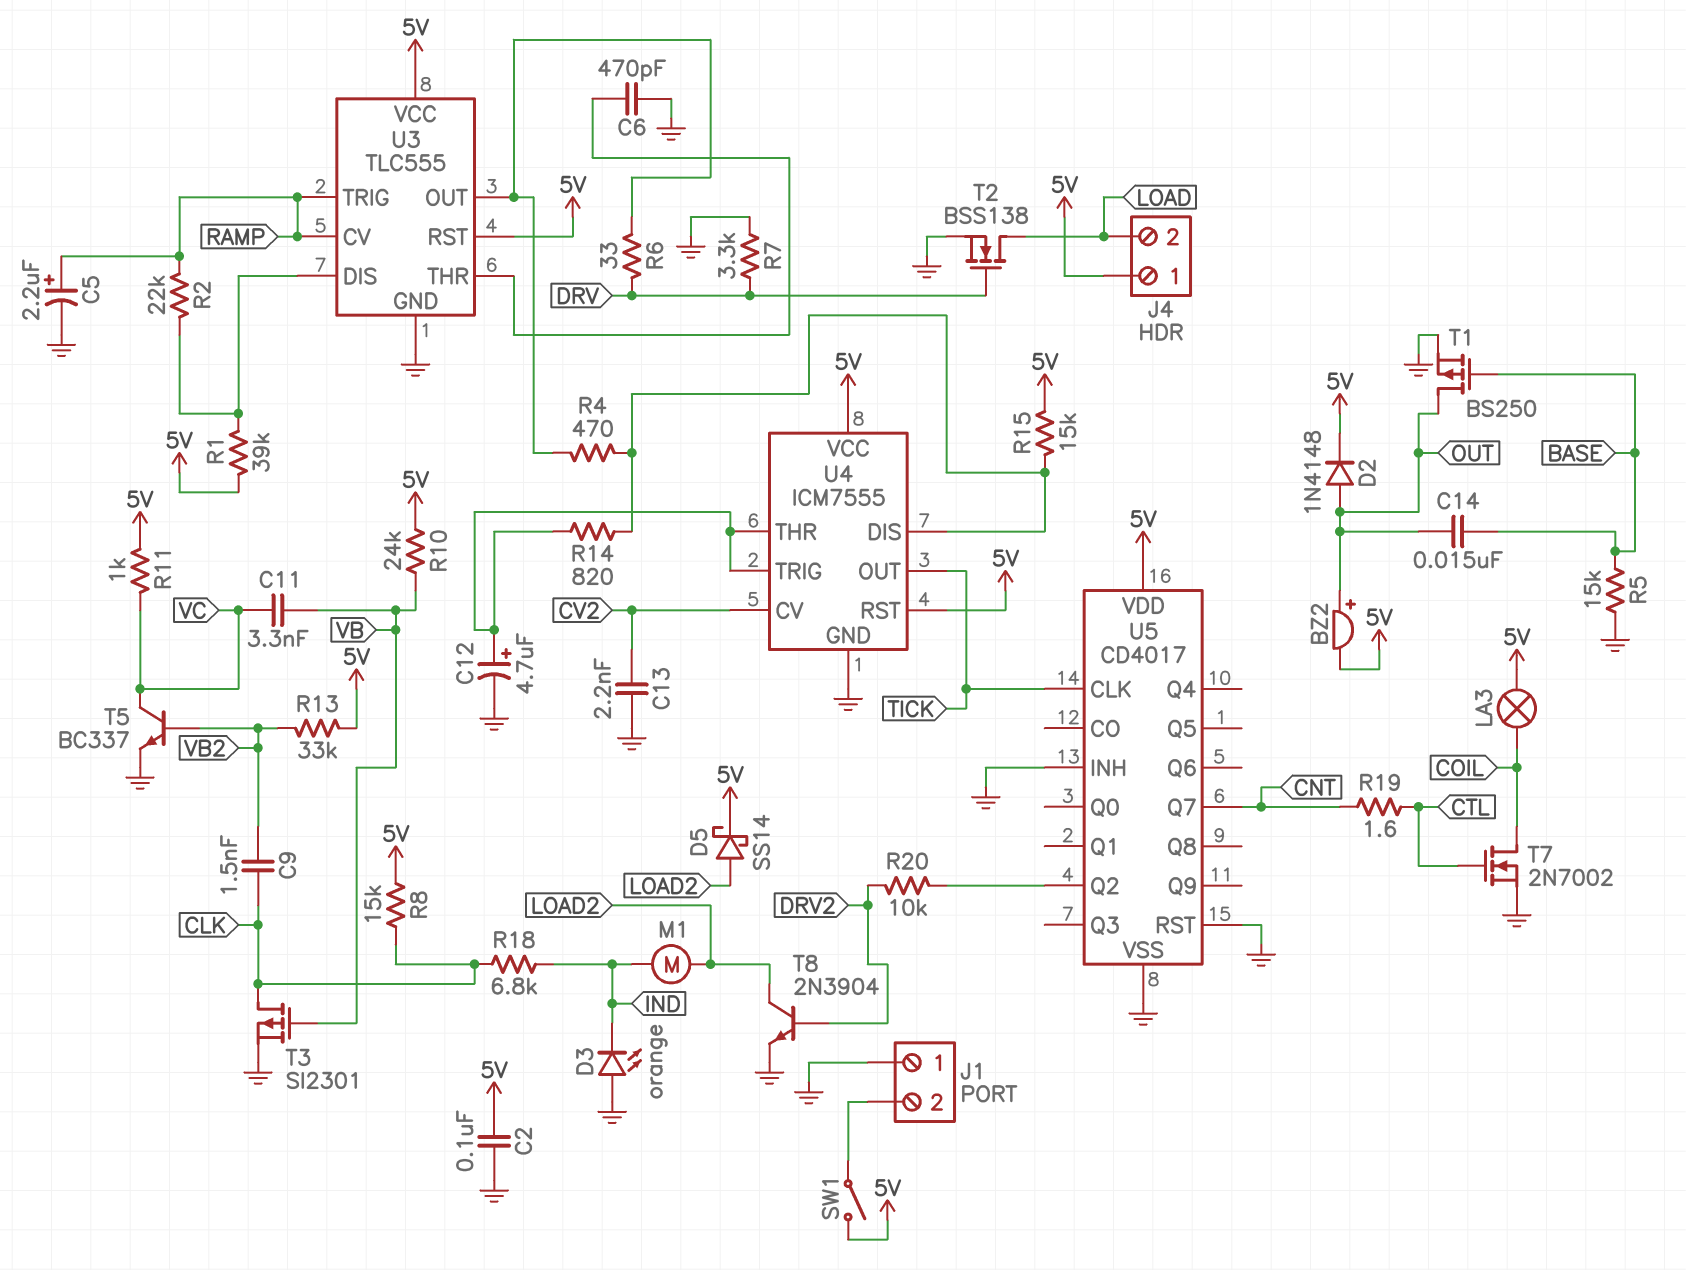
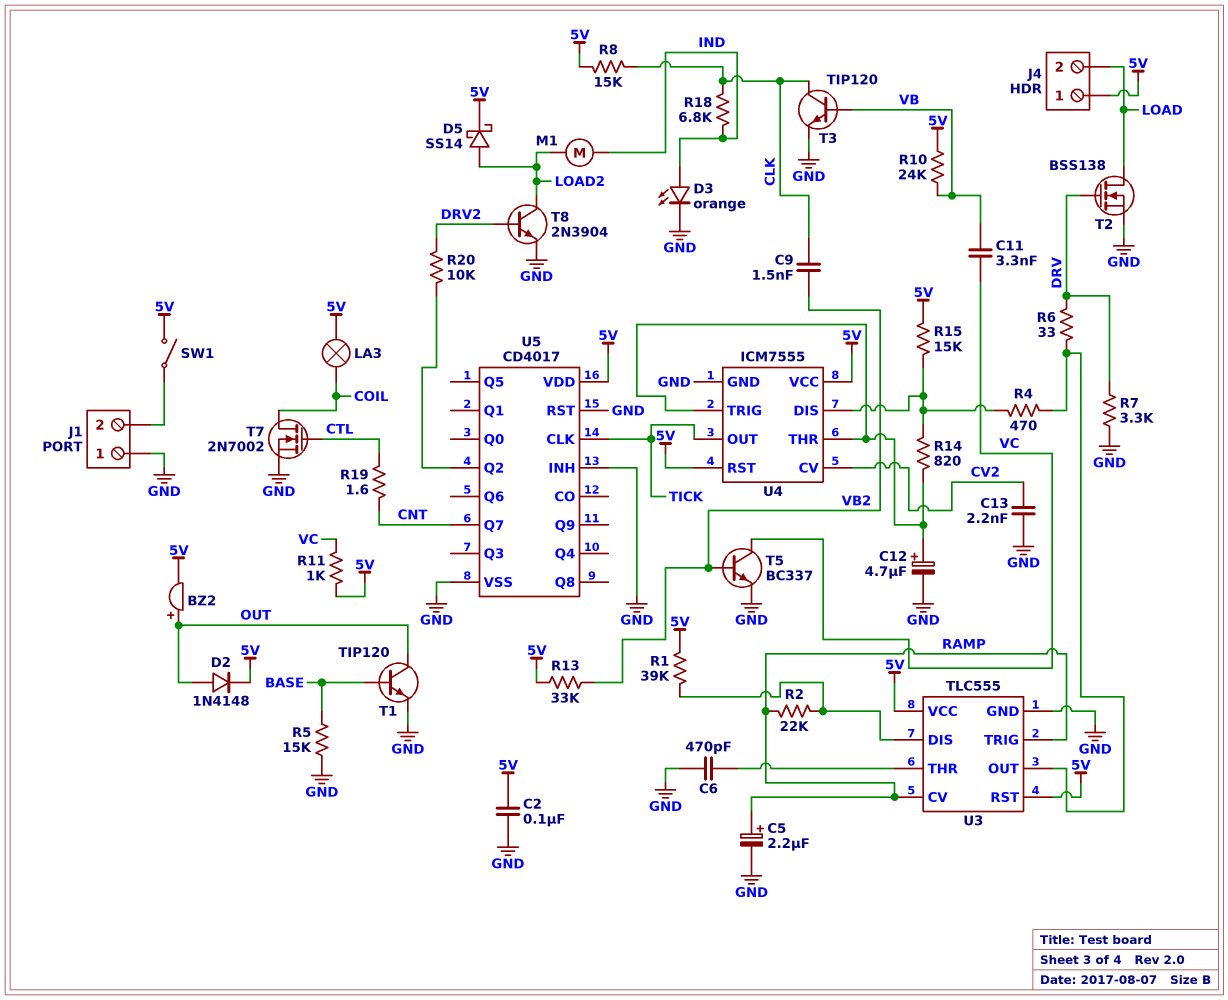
C14: 15nF (BASE, OUT) -> none
D3: LED orange (A GND, K IND) -> LED orange (A IND, K GND)
T1: PMOS BS250 (G BASE, D OUT, S GND) -> NPN TIP120 (B BASE, C OUT, E GND)
T3: PMOS SI2301 (G VB, D CLK, S GND) -> NPN TIP120 (B VB, C CLK, E GND)

